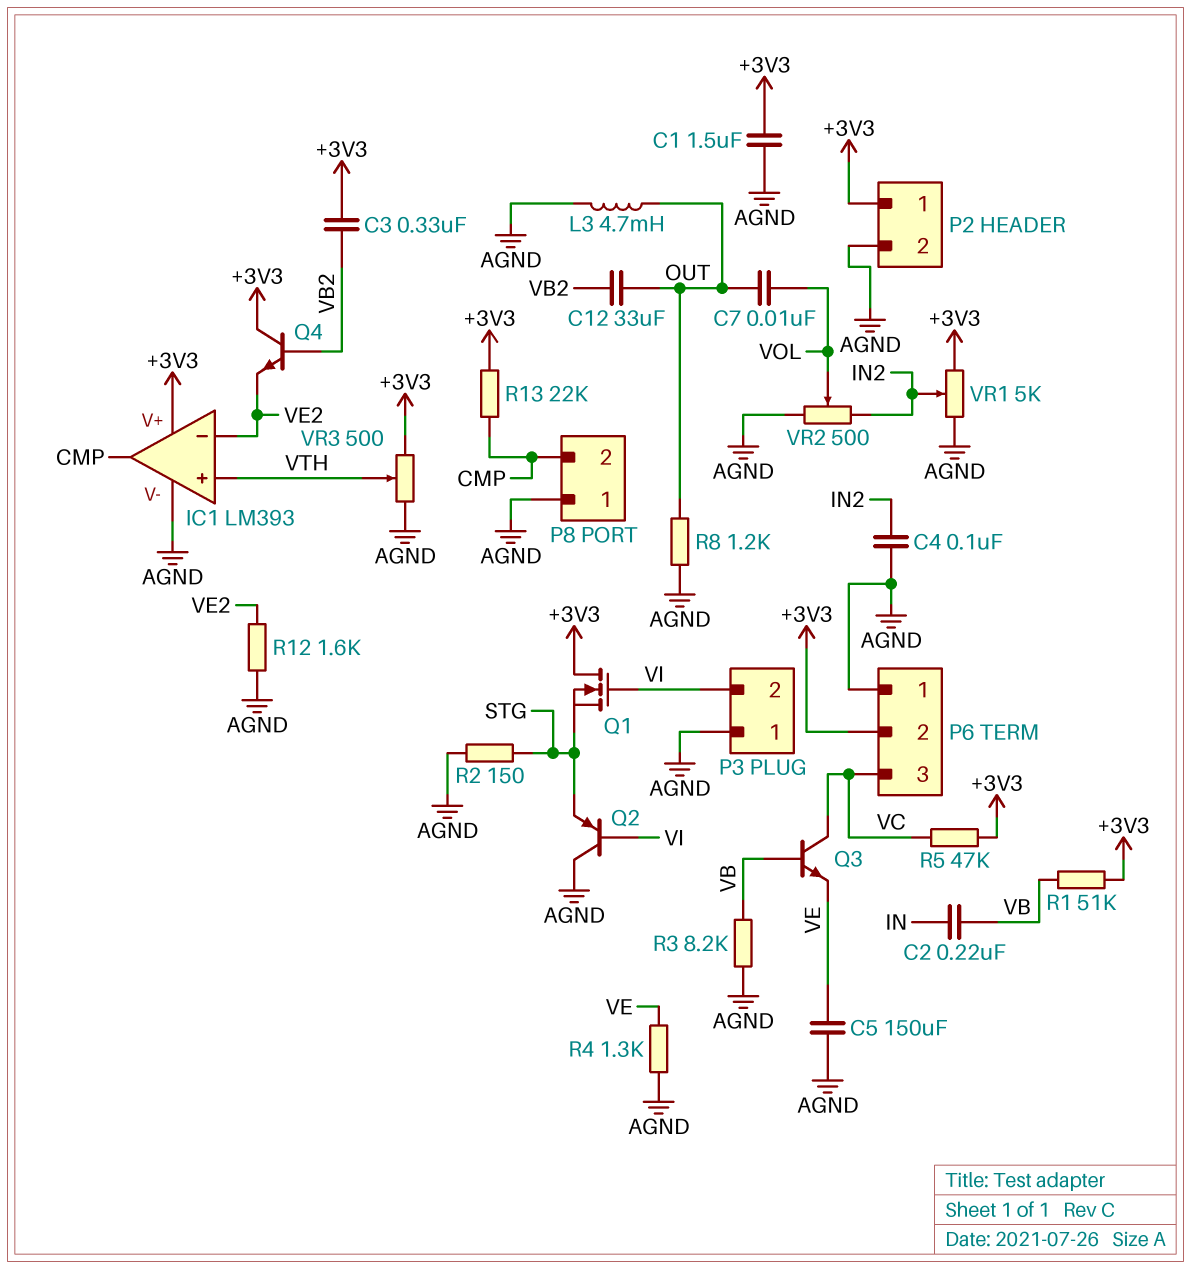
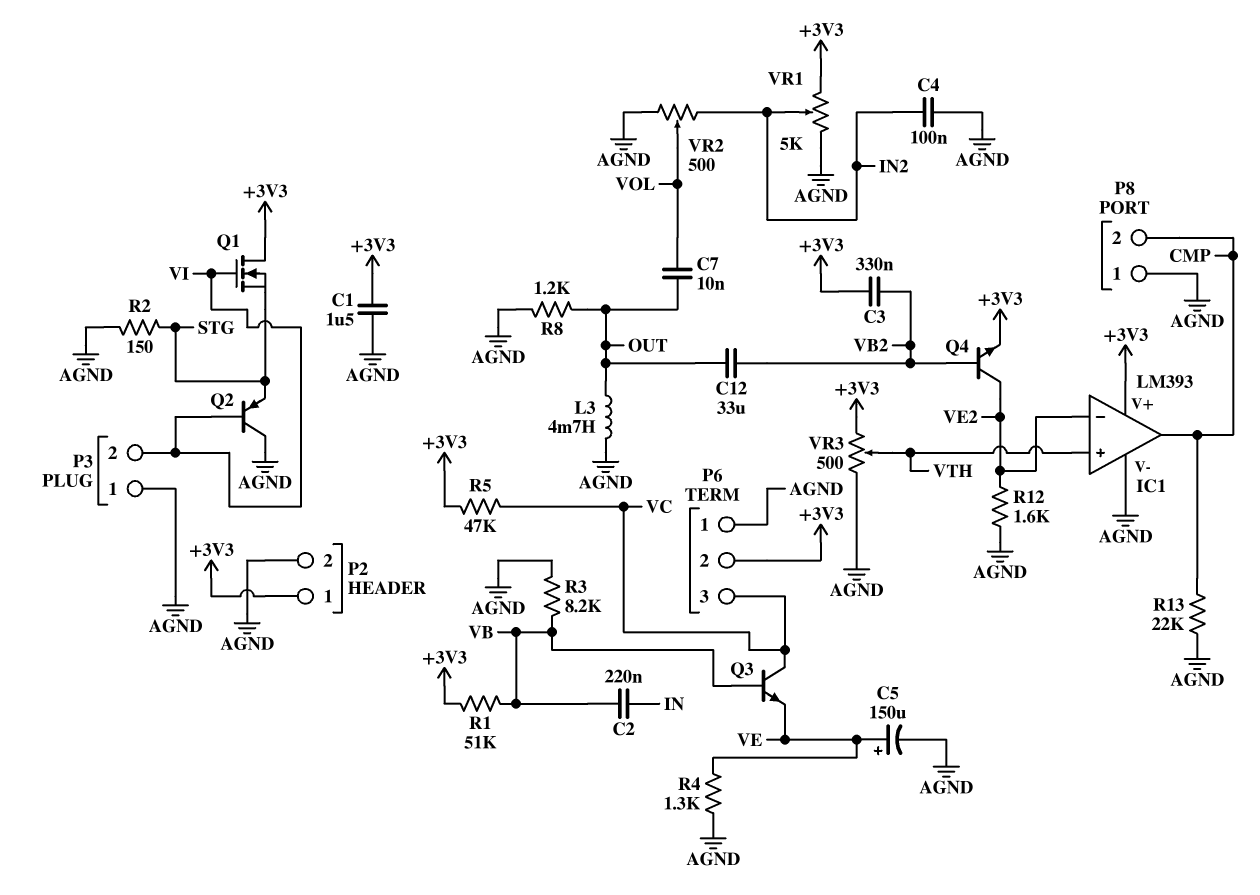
C5: 150uF (AGND, VE) -> 150uF (plus VE, minus AGND)
Q4: NPN (B VB2, C +3V3, E VE2) -> NPN (B VB2, C VE2, E +3V3)
R13: 22k (+3V3, CMP) -> 22k (AGND, CMP)

